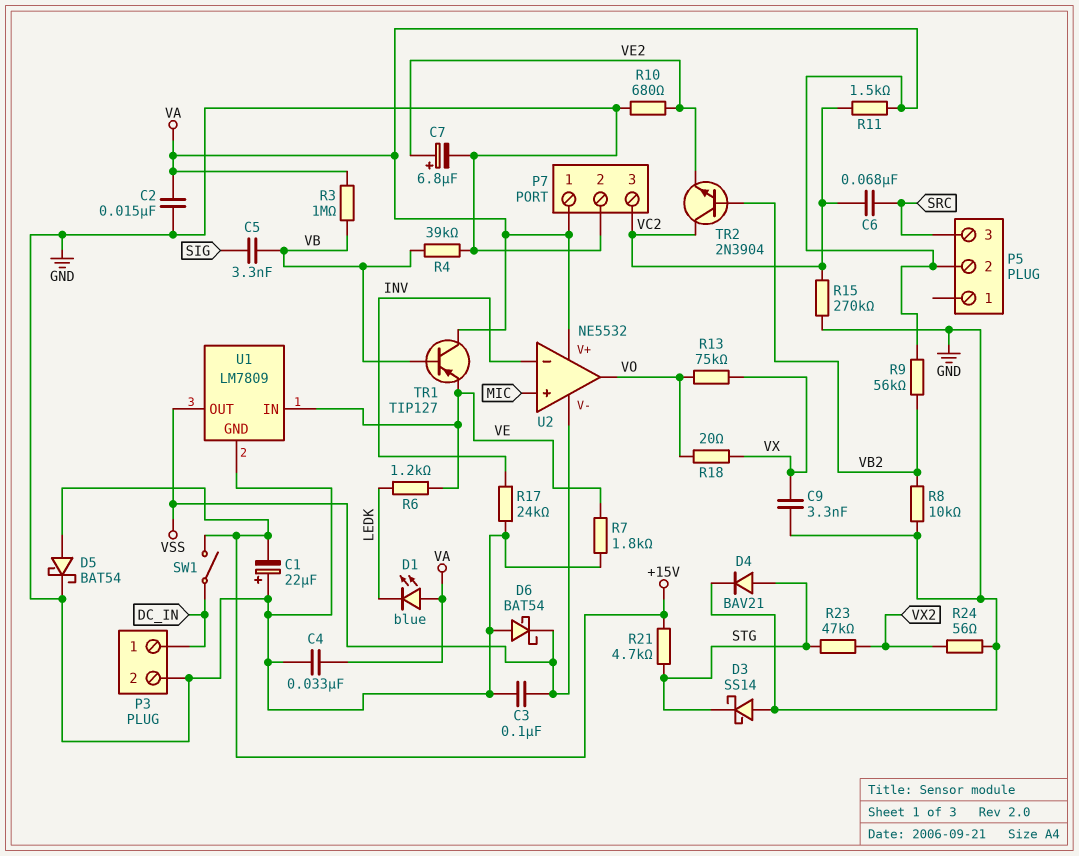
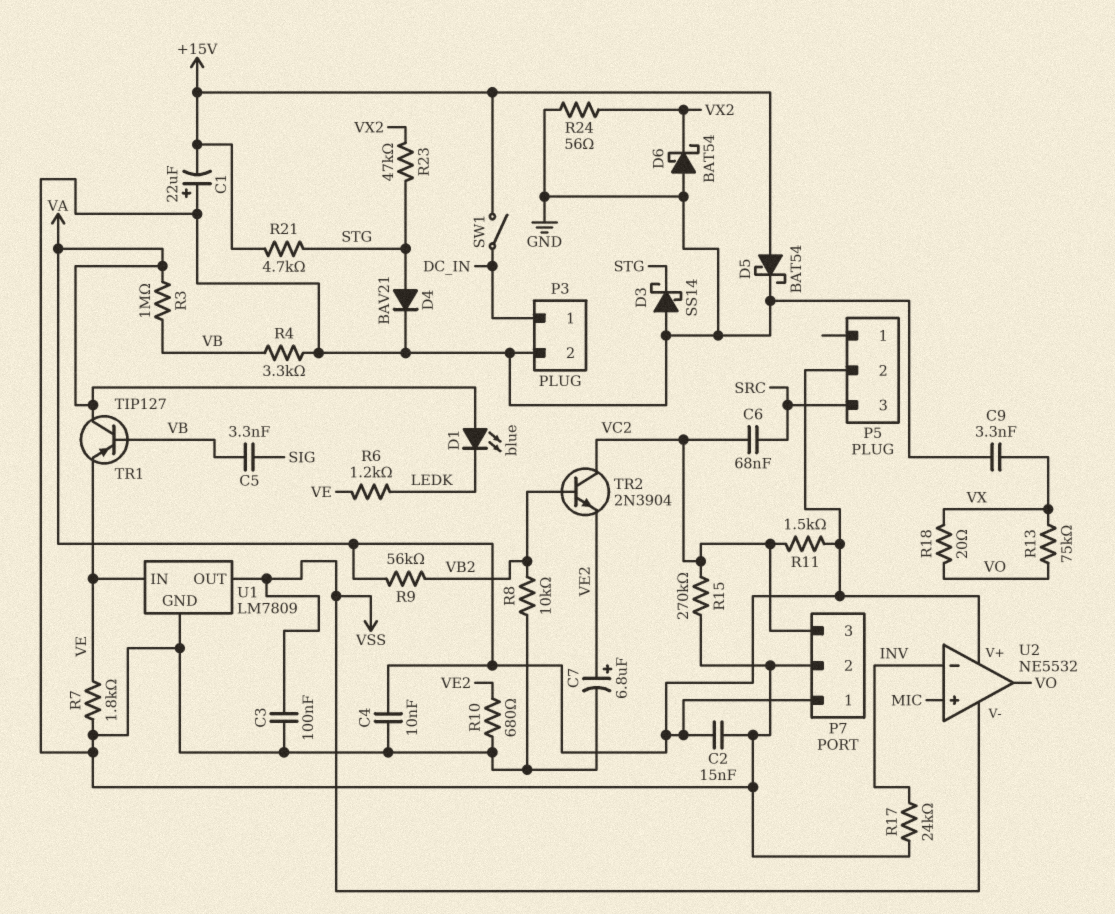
C4: 33nF (GND, VA) -> 10nF (GND, VA)
D6: schottky BAT54 (A GND, K VSS) -> schottky BAT54 (A GND, K VX2)
R4: 39k (GND, VB) -> 3.3k (GND, VB)

